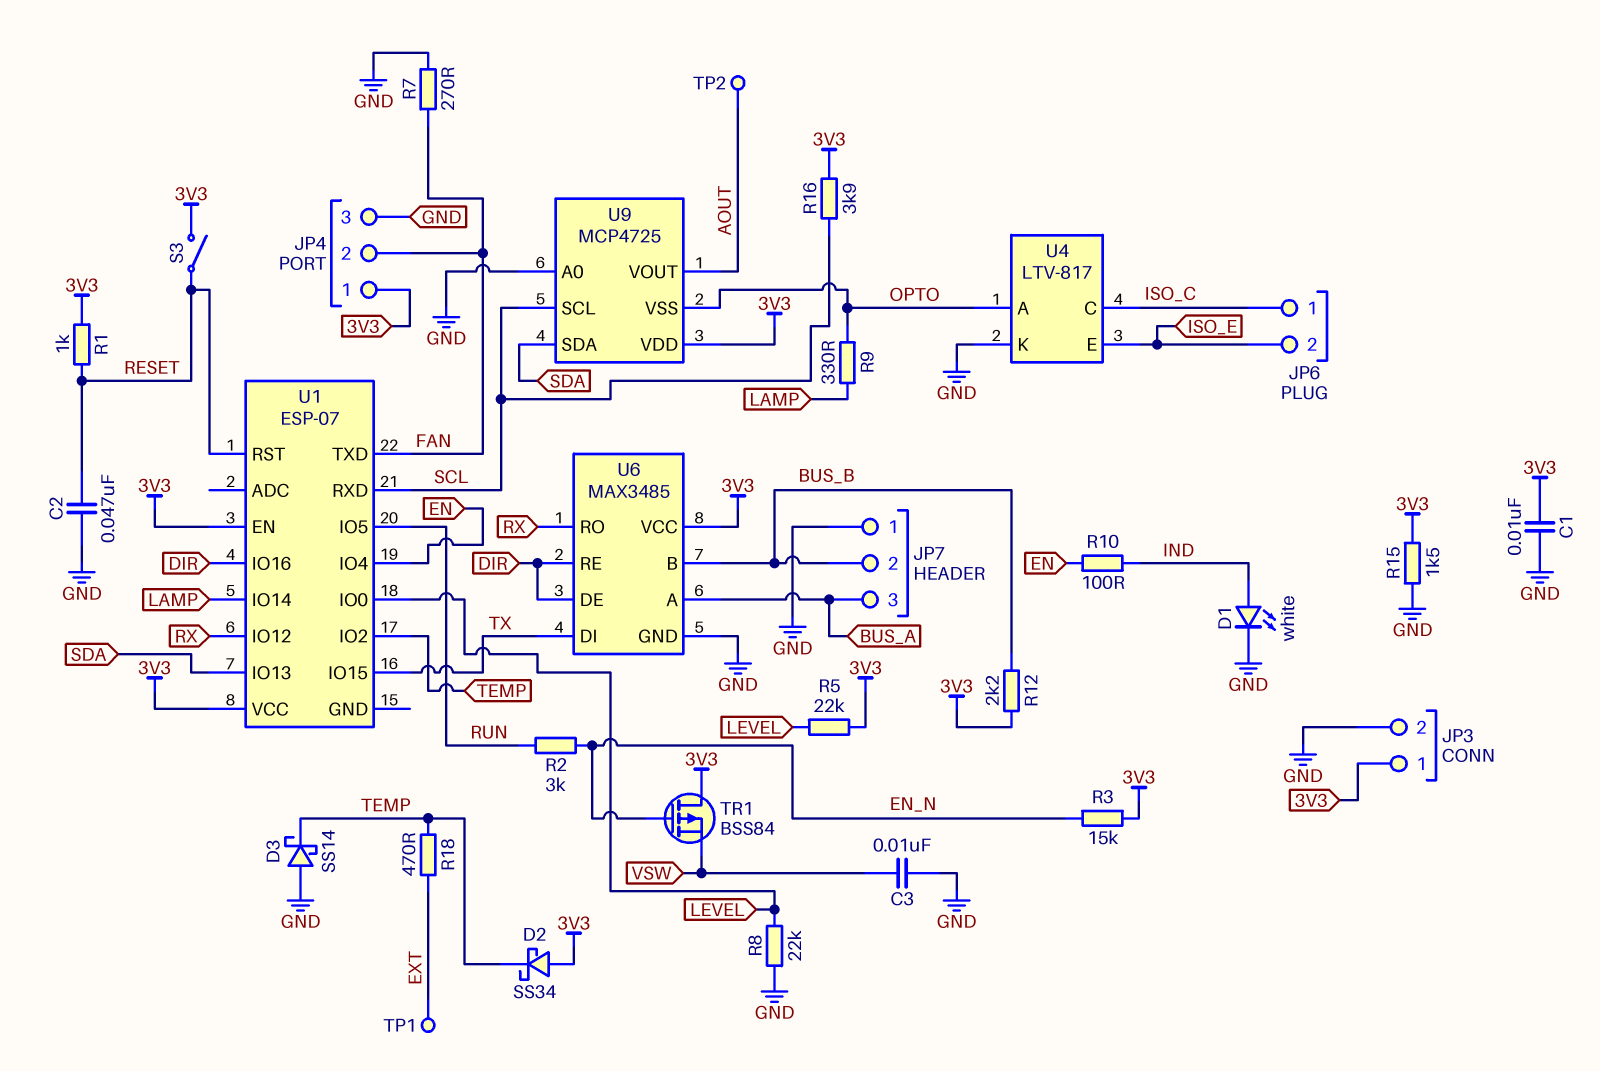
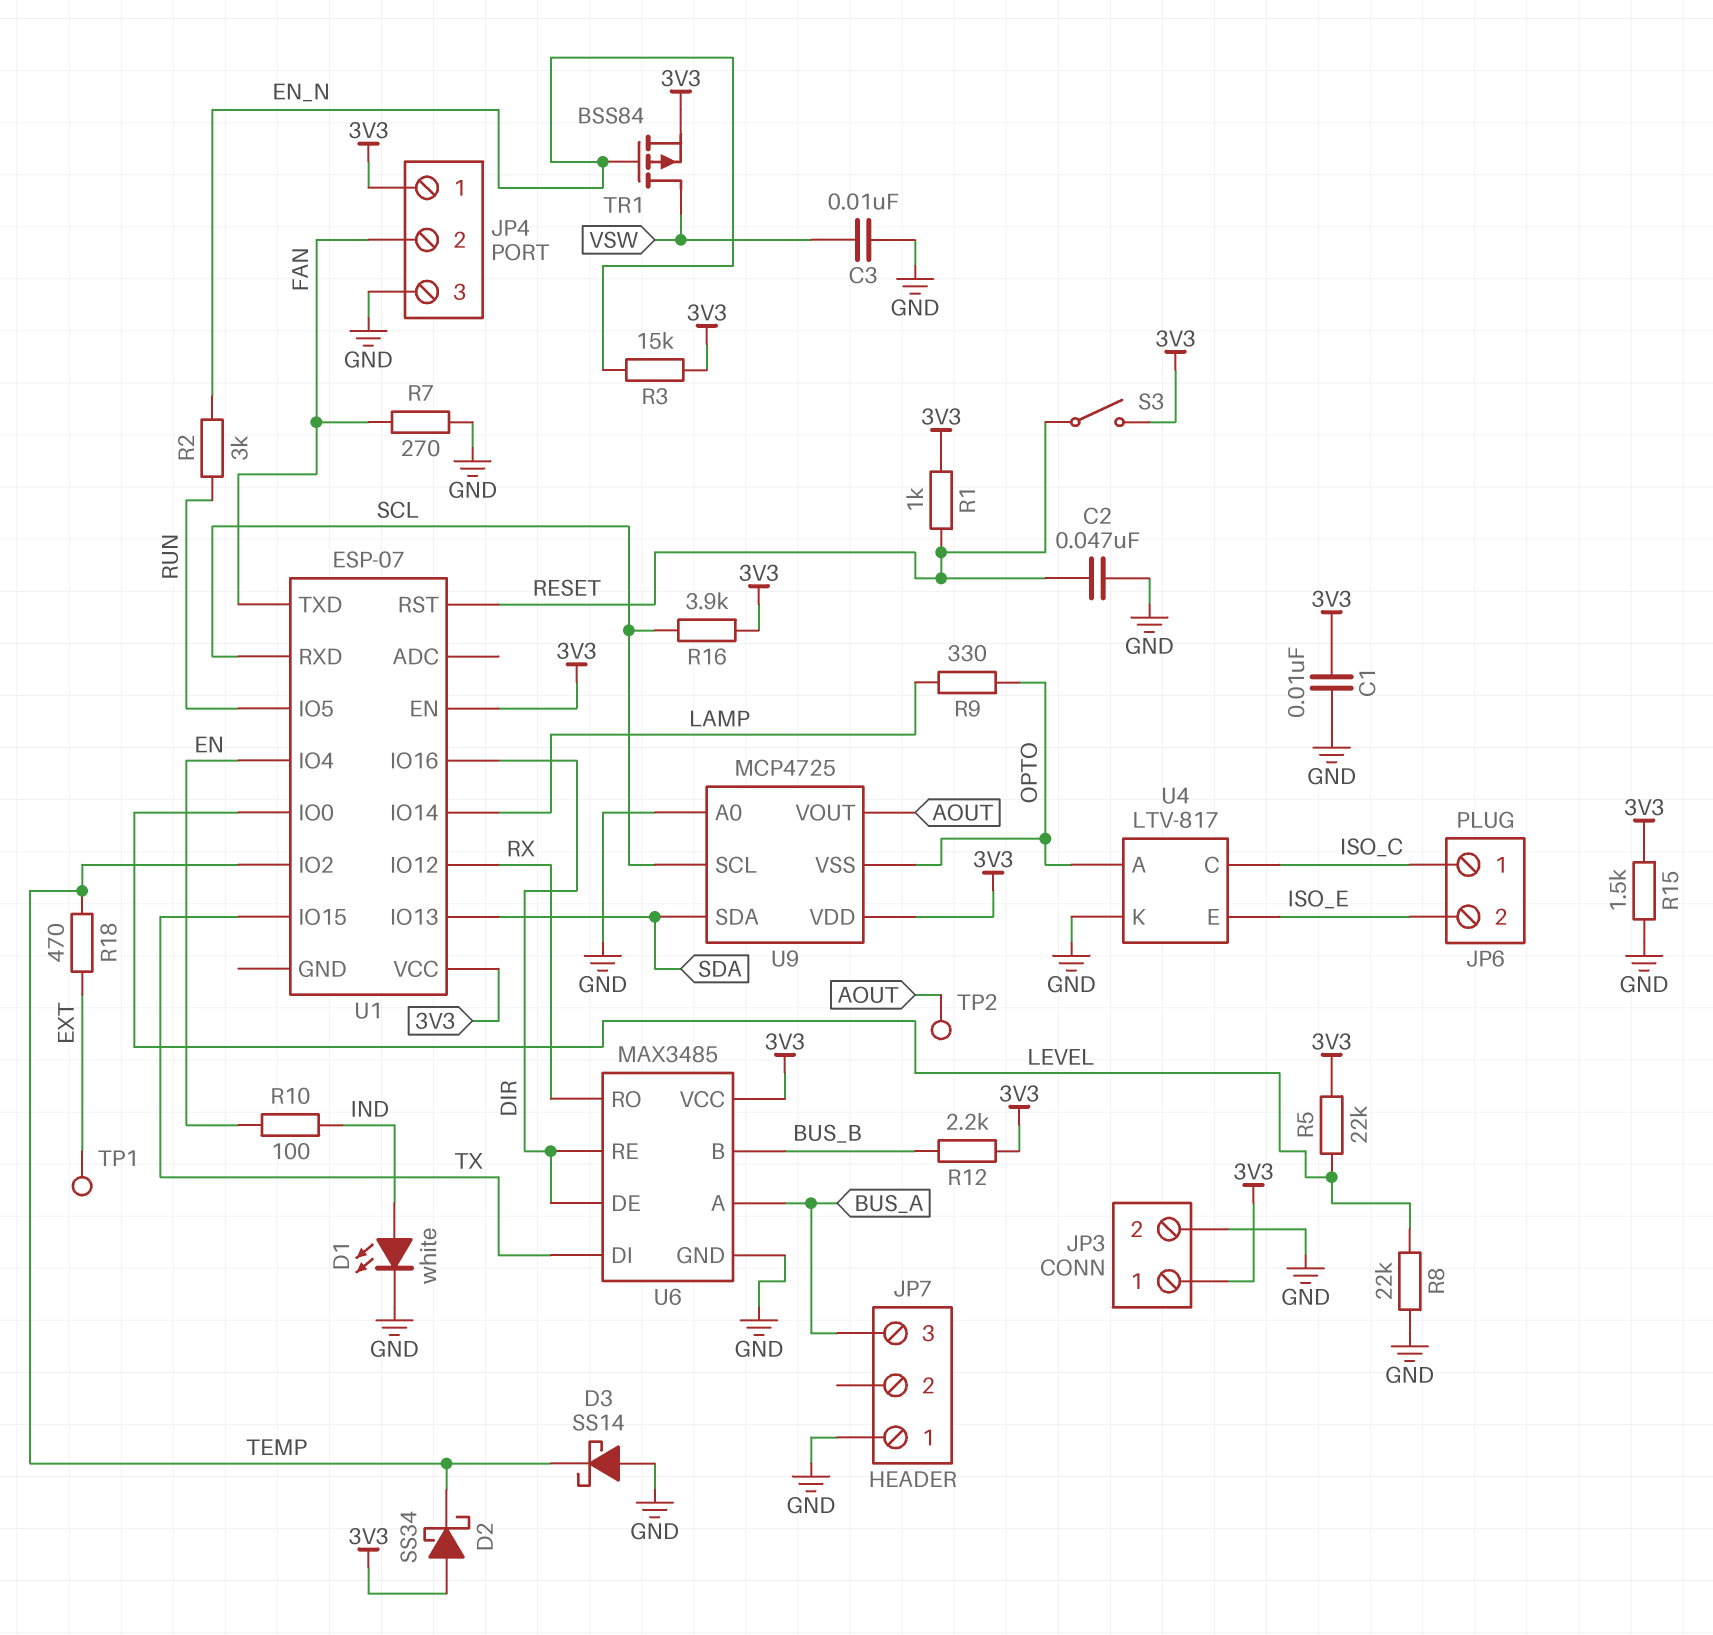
JP7 pin 2: BUS_B -> none
TR1: PMOS BSS84 (G EN_N, D 3V3, S VSW) -> PMOS BSS84 (G EN_N, D VSW, S 3V3)

